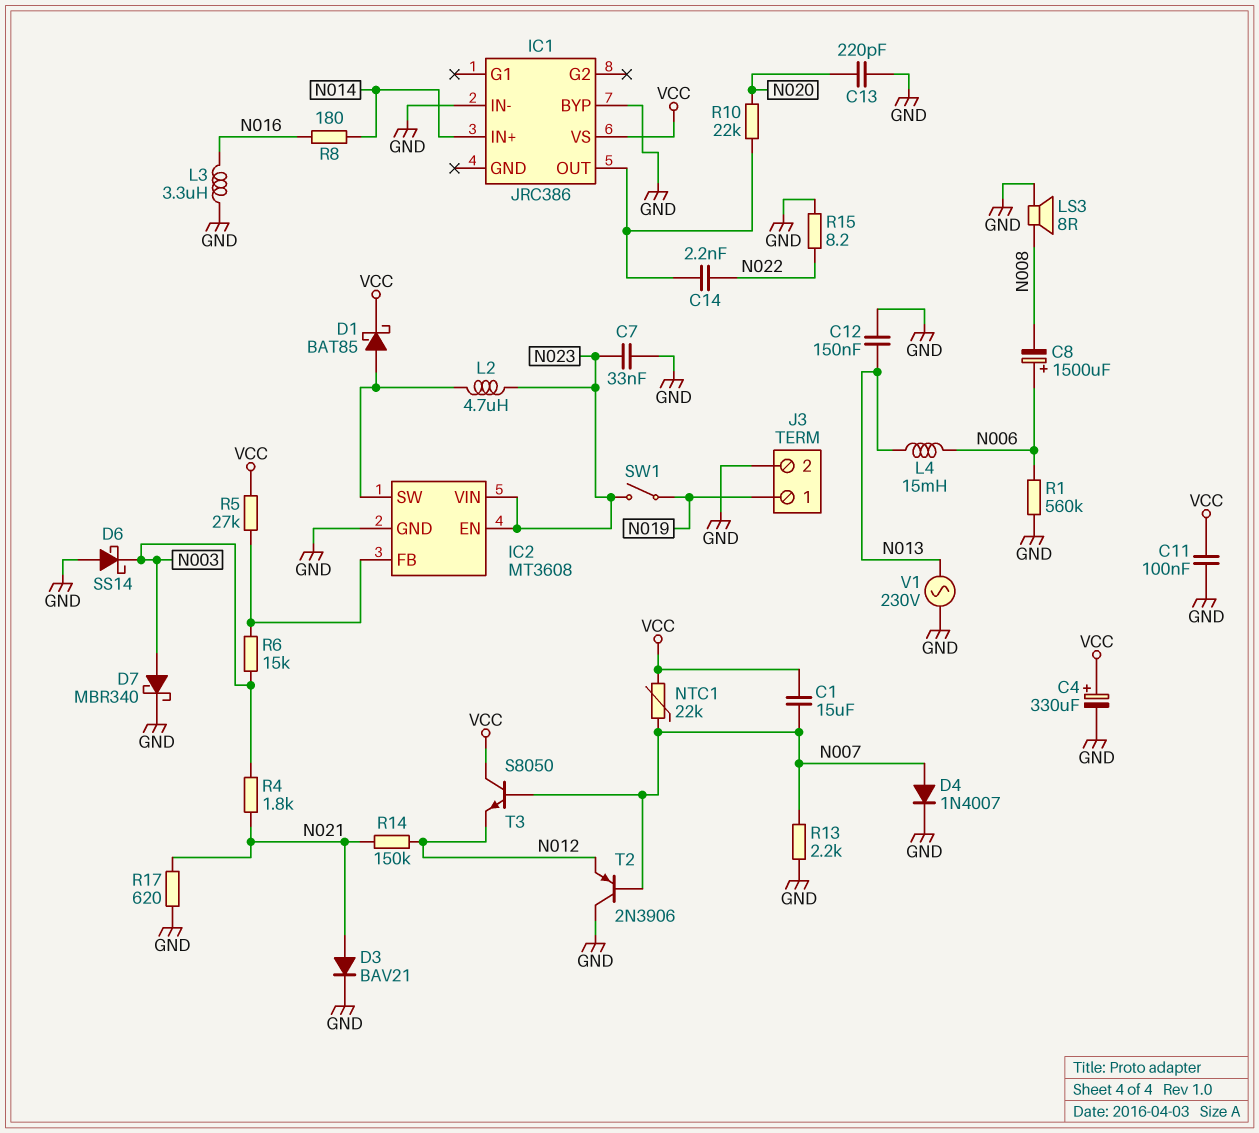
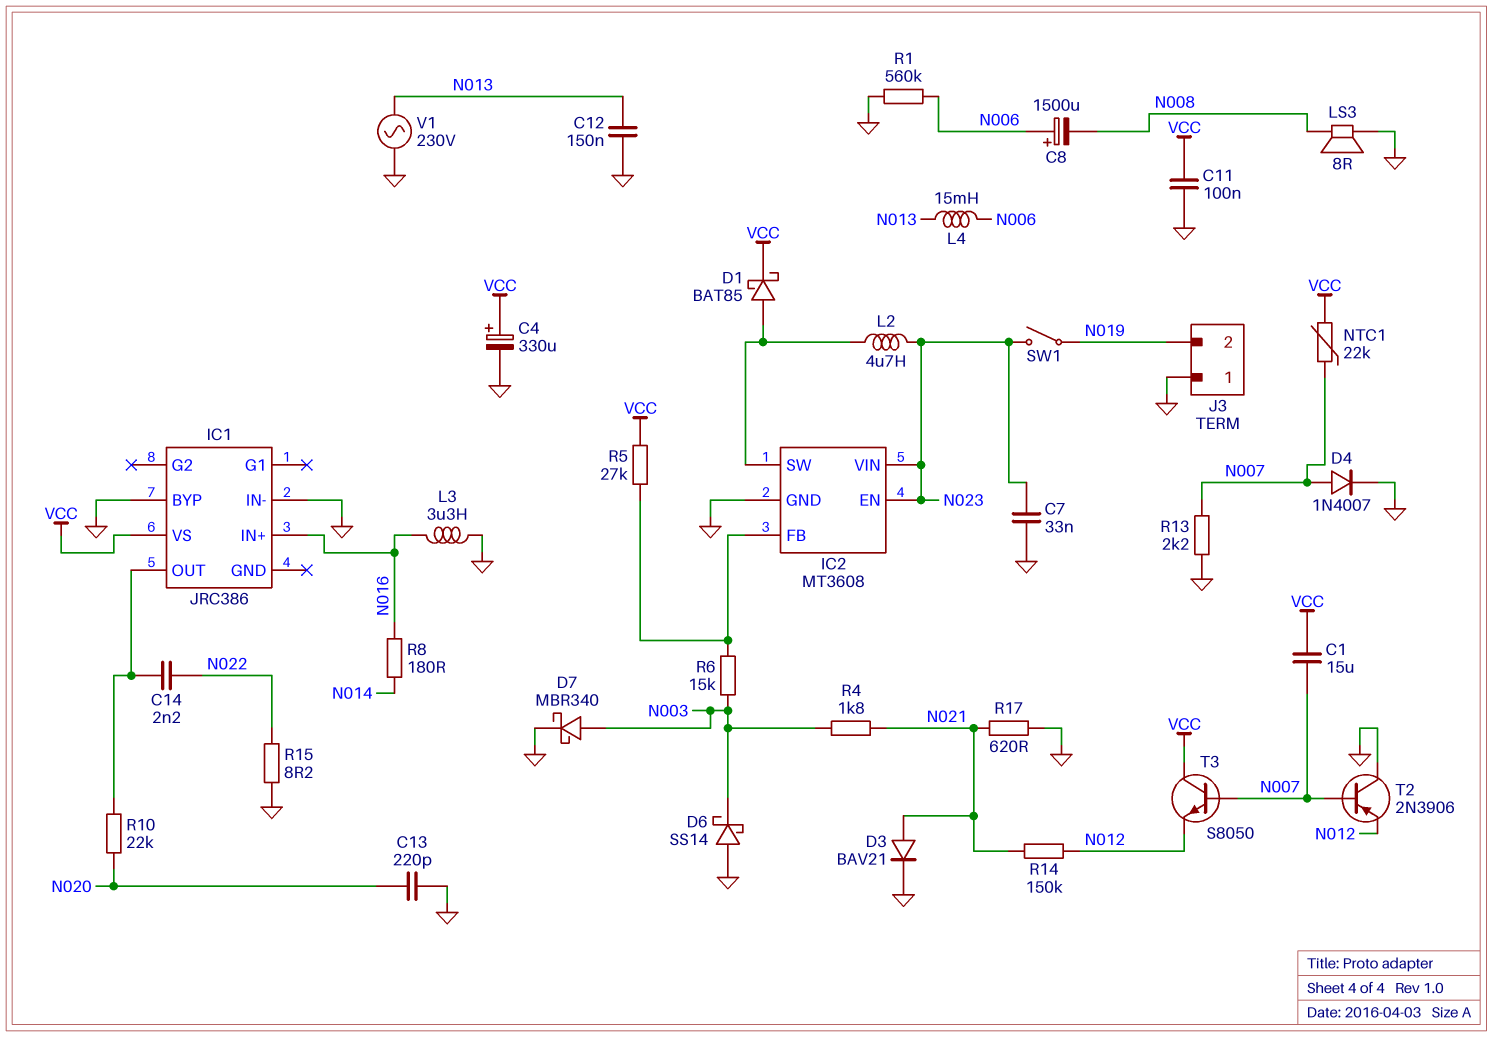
IC1 pin IN+: N014 -> N016
J3 pin 1: N019 -> GND
J3 pin 2: GND -> N019

